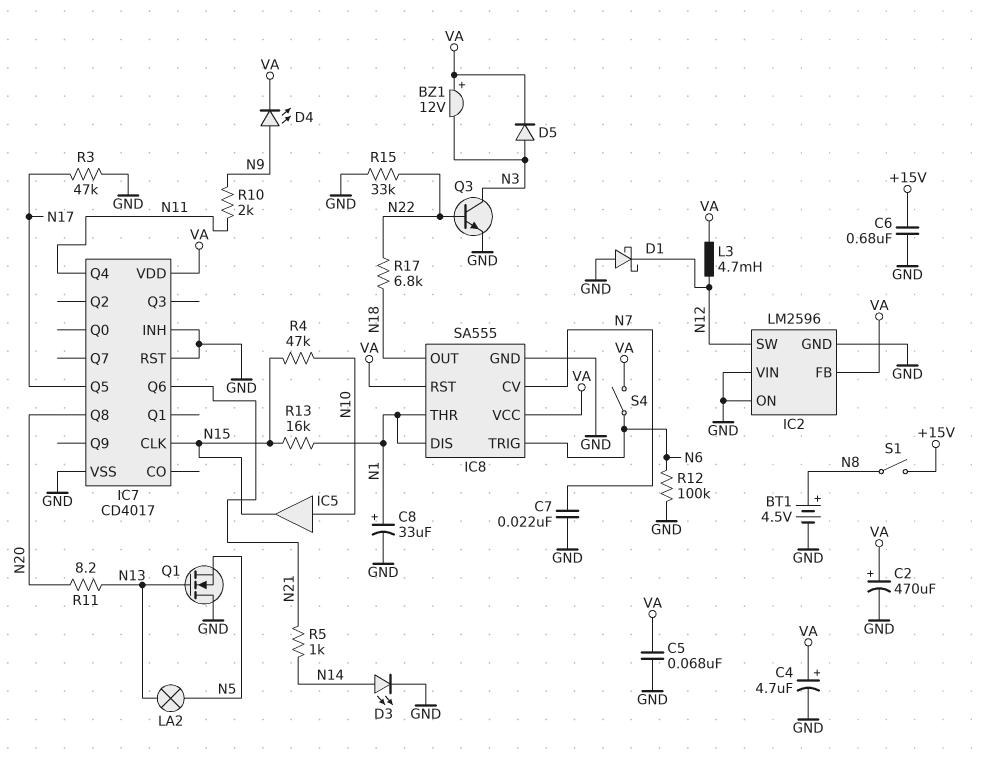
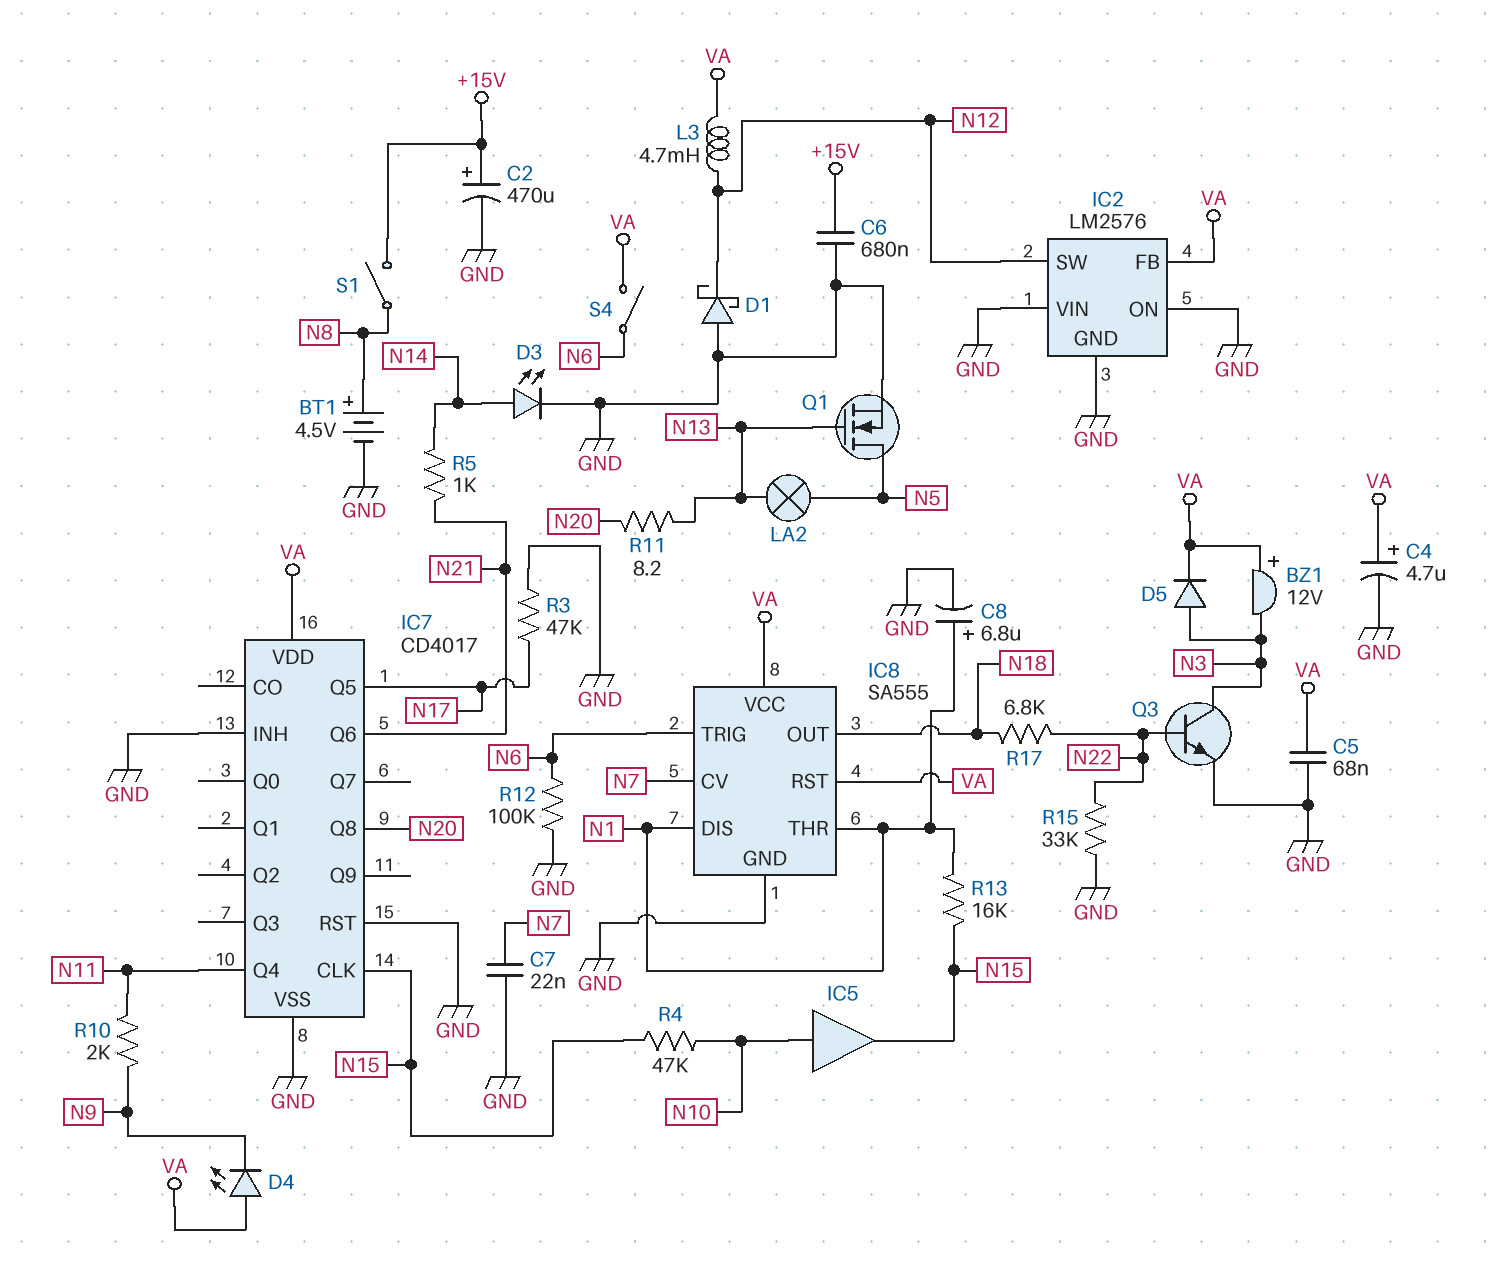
C2: 470uF (plus VA, minus GND) -> 470uF (plus +15V, minus GND)
C8: 33uF (plus N1, minus GND) -> 6.8uF (plus N1, minus GND)
D4: LED (A N9, K VA) -> LED (A VA, K N9)
IC2: LM2596 -> LM2576
Q1: NMOS (G N13, D GND, S N5) -> NMOS (G N13, D N5, S GND)

